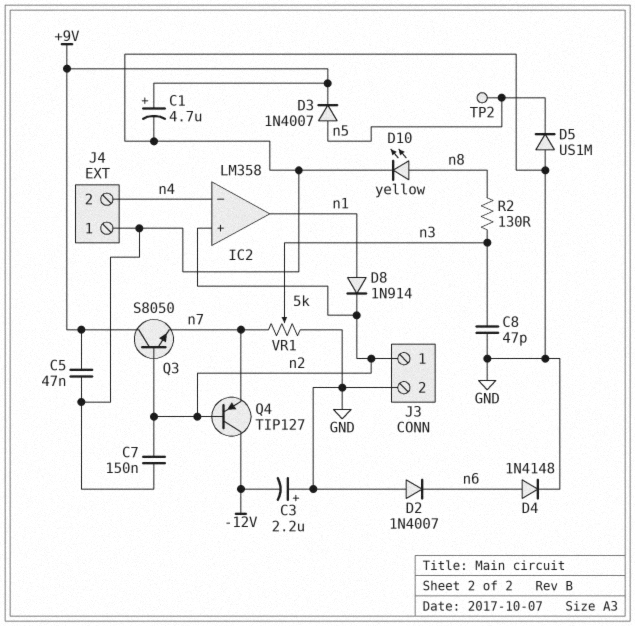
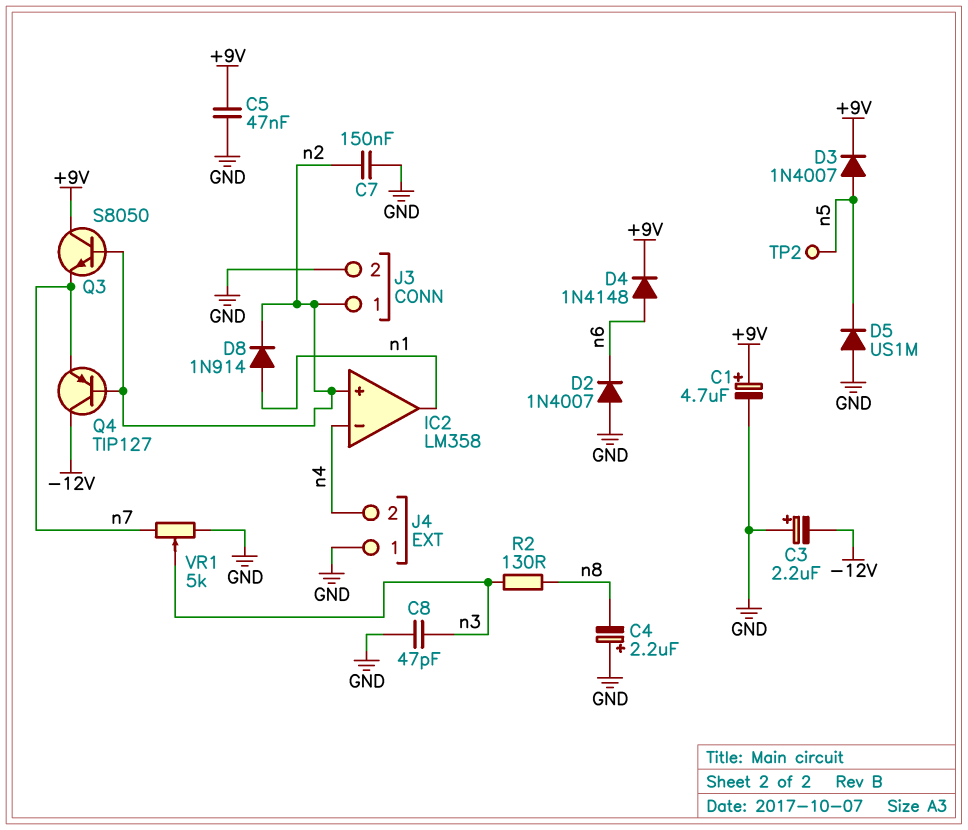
C4: none -> 2.2uF (plus GND, minus n8)
D4: diode 1N4148 (A n6, K GND) -> diode 1N4148 (A n6, K +9V)
D10: LED yellow (A n8, K GND) -> none

